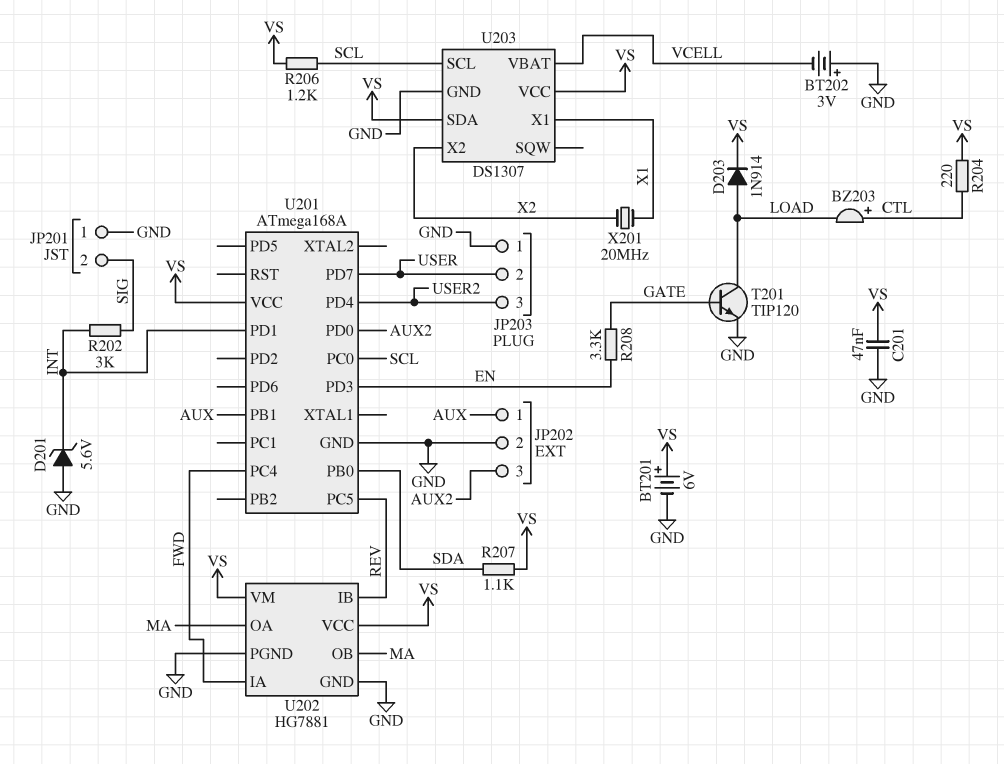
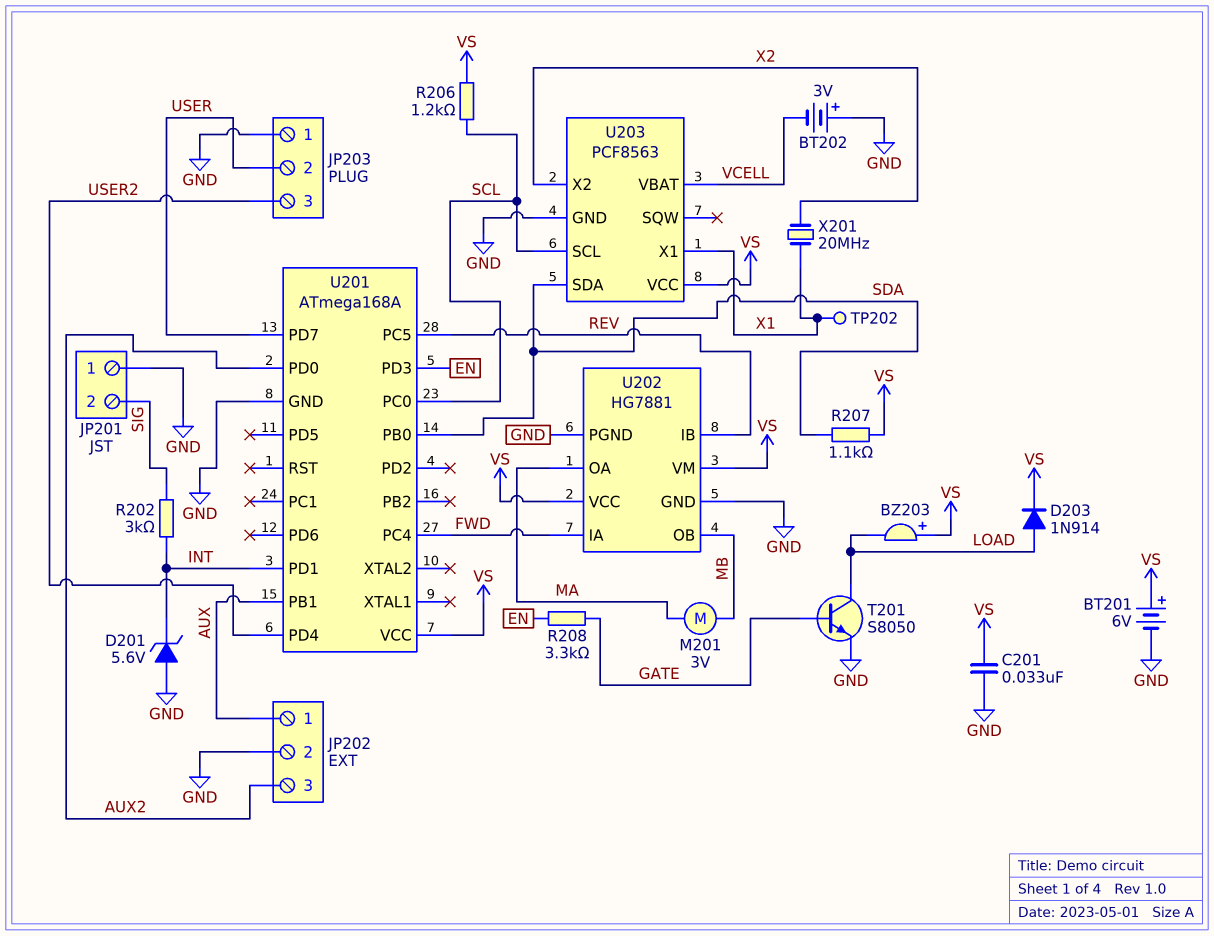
BZ203: buzzer (plus CTL, minus LOAD) -> buzzer (plus VS, minus LOAD)
C201: 47nF (GND, VS) -> 33nF (GND, VS)
M201: none -> motor 3V (MA, MB)
R204: 220 (CTL, VS) -> none
T201: NPN TIP120 (B GATE, C LOAD, E GND) -> NPN S8050 (B GATE, C LOAD, E GND)
TP202: none -> test point (X1)
U202 pin OB: MA -> MB
U203: DS1307 -> PCF8563
U203 pin SDA: VS -> SDA

